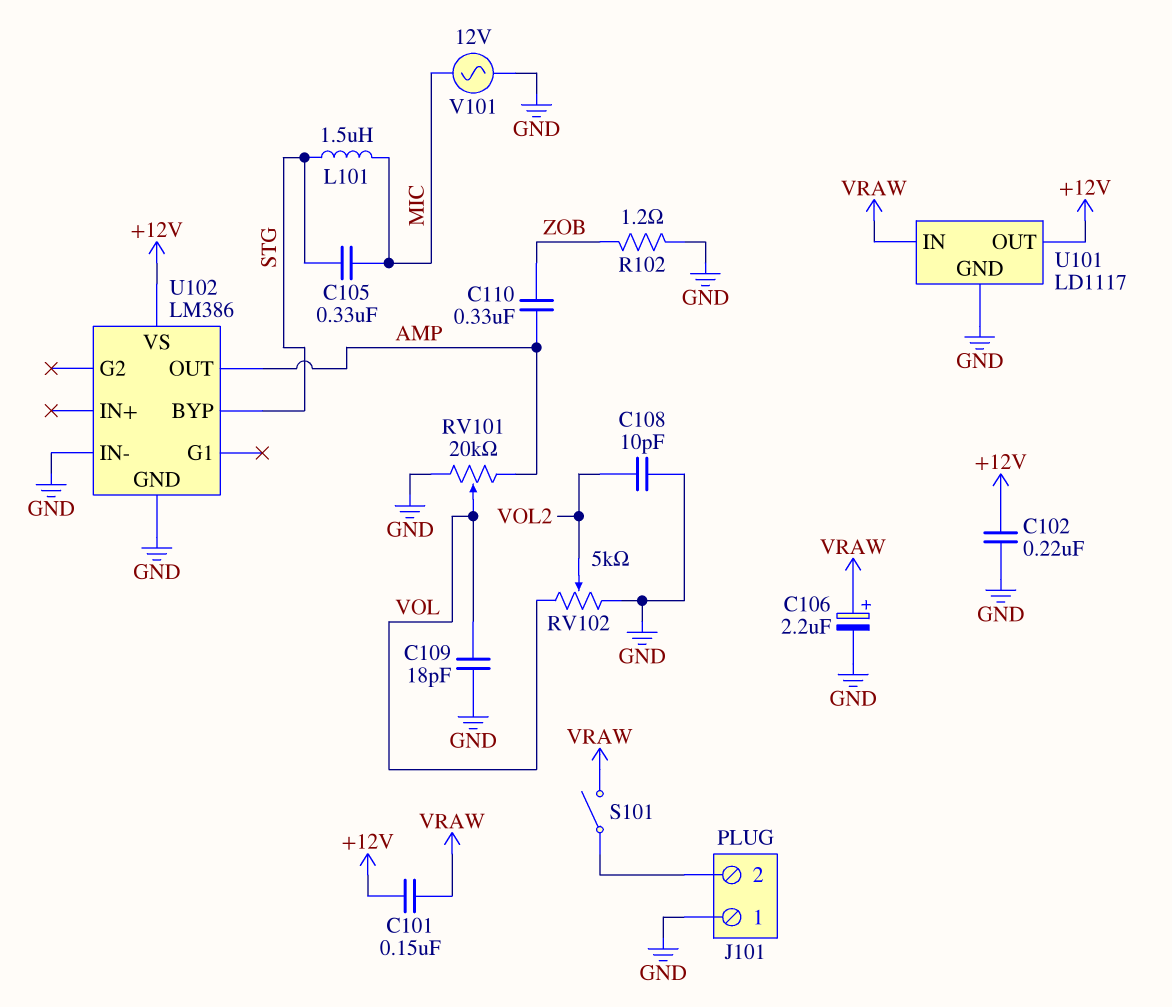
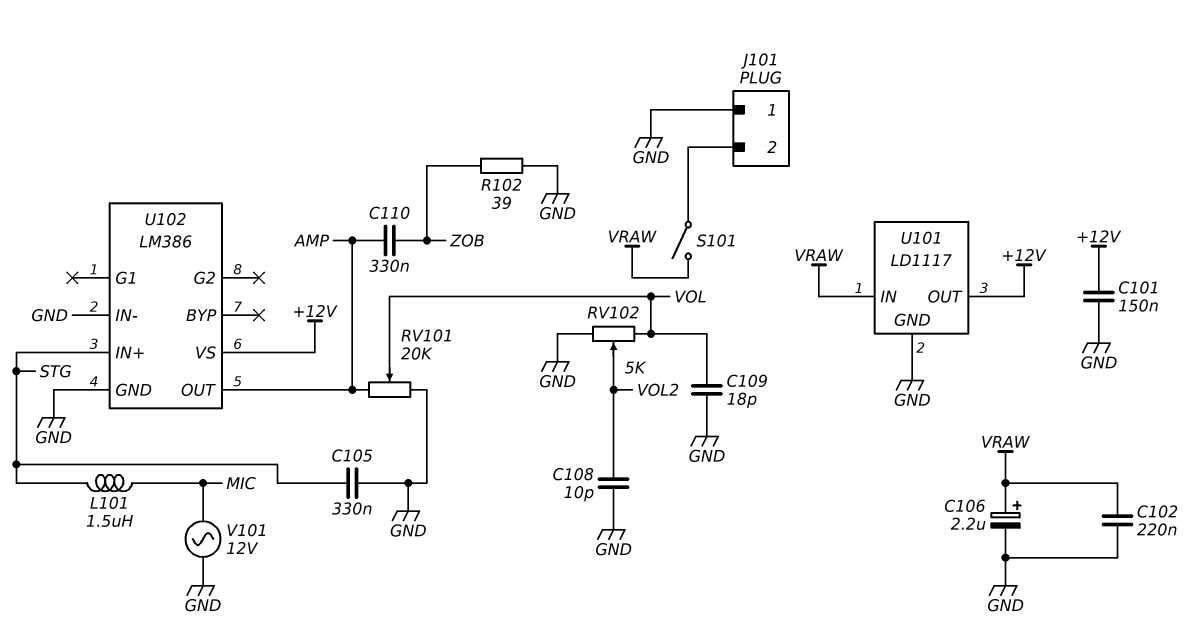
C101: 150nF (+12V, VRAW) -> 150nF (+12V, GND)
C102: 220nF (+12V, GND) -> 220nF (GND, VRAW)
C105: 330nF (MIC, STG) -> 330nF (GND, STG)
R102: 1.2 (GND, ZOB) -> 39 (GND, ZOB)
U102 pin BYP: STG -> none
U102 pin IN+: none -> STG

